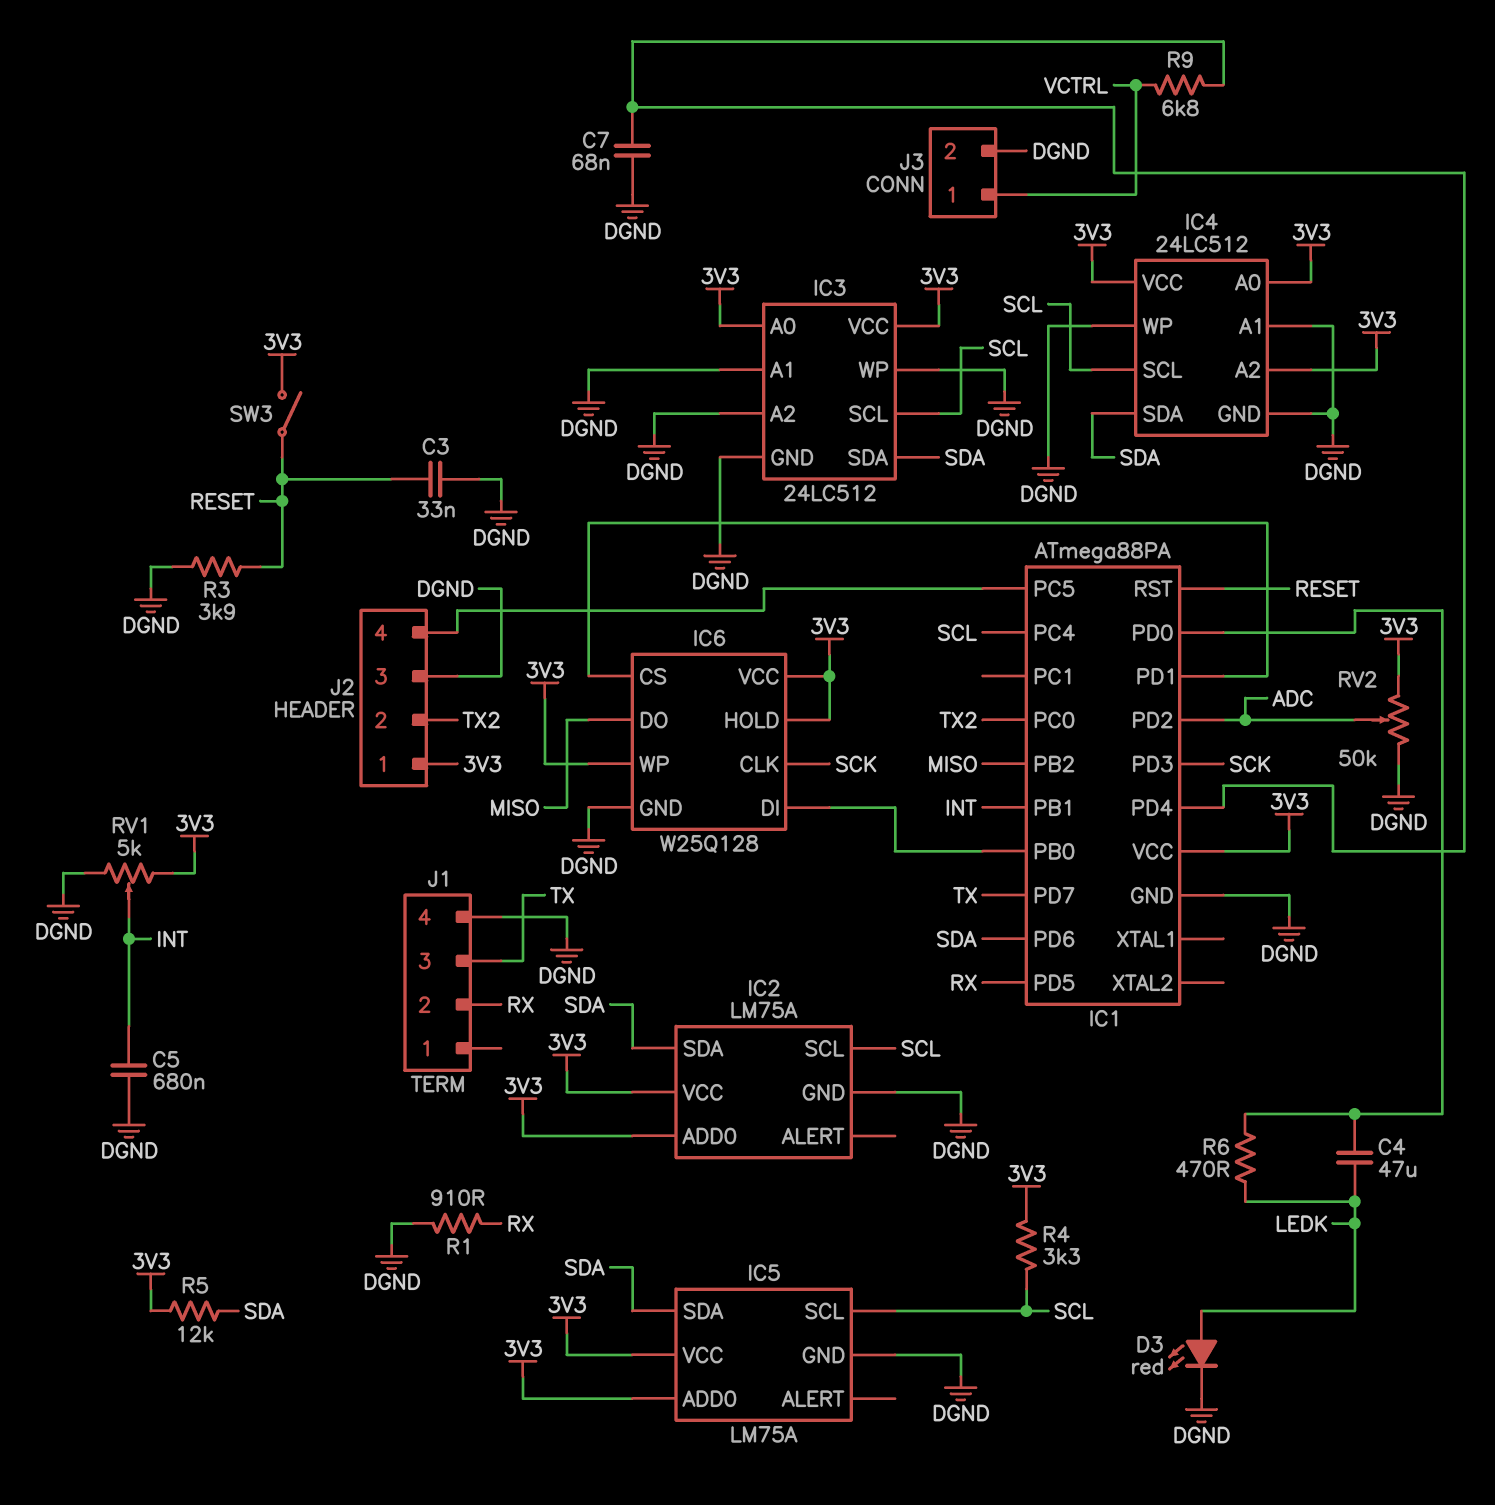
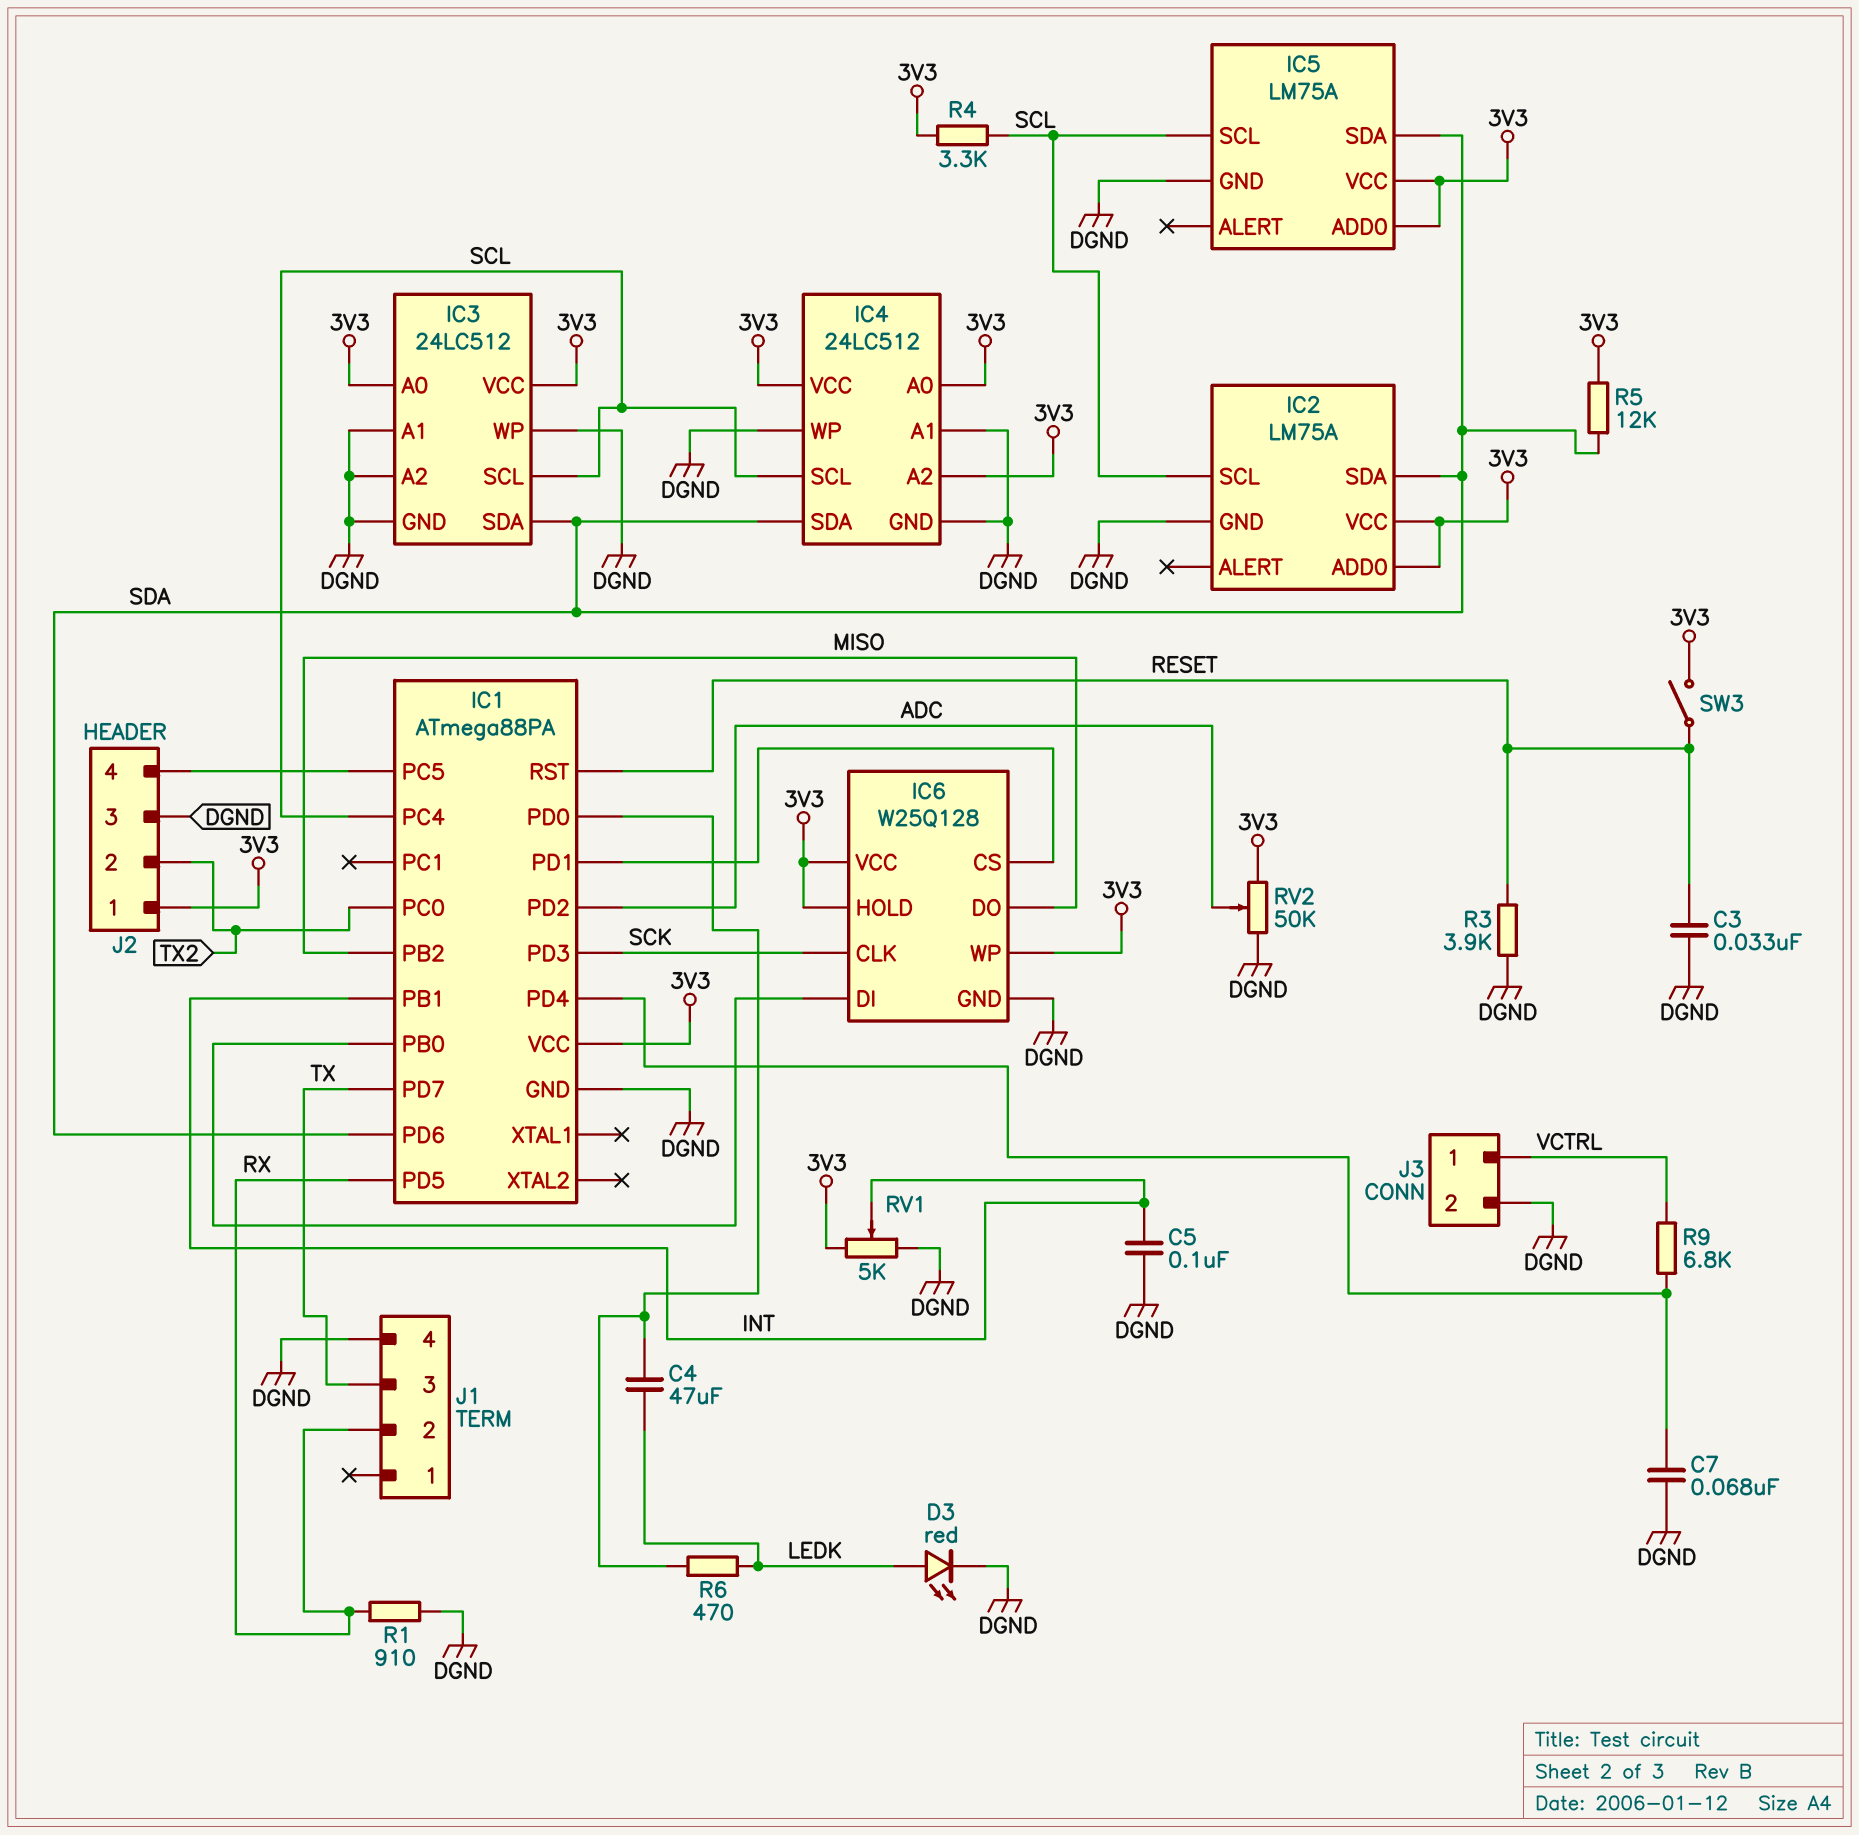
C5: 680nF (DGND, INT) -> 100nF (DGND, INT)

